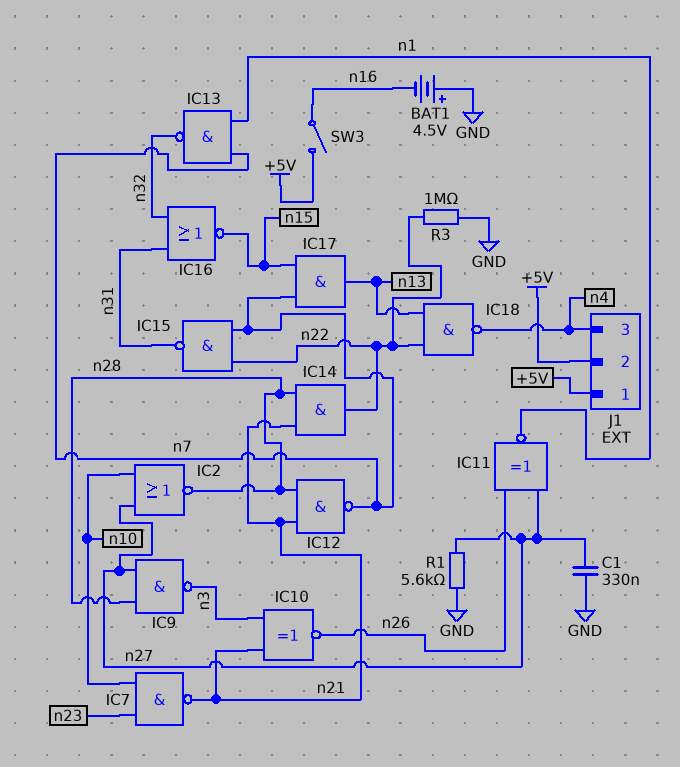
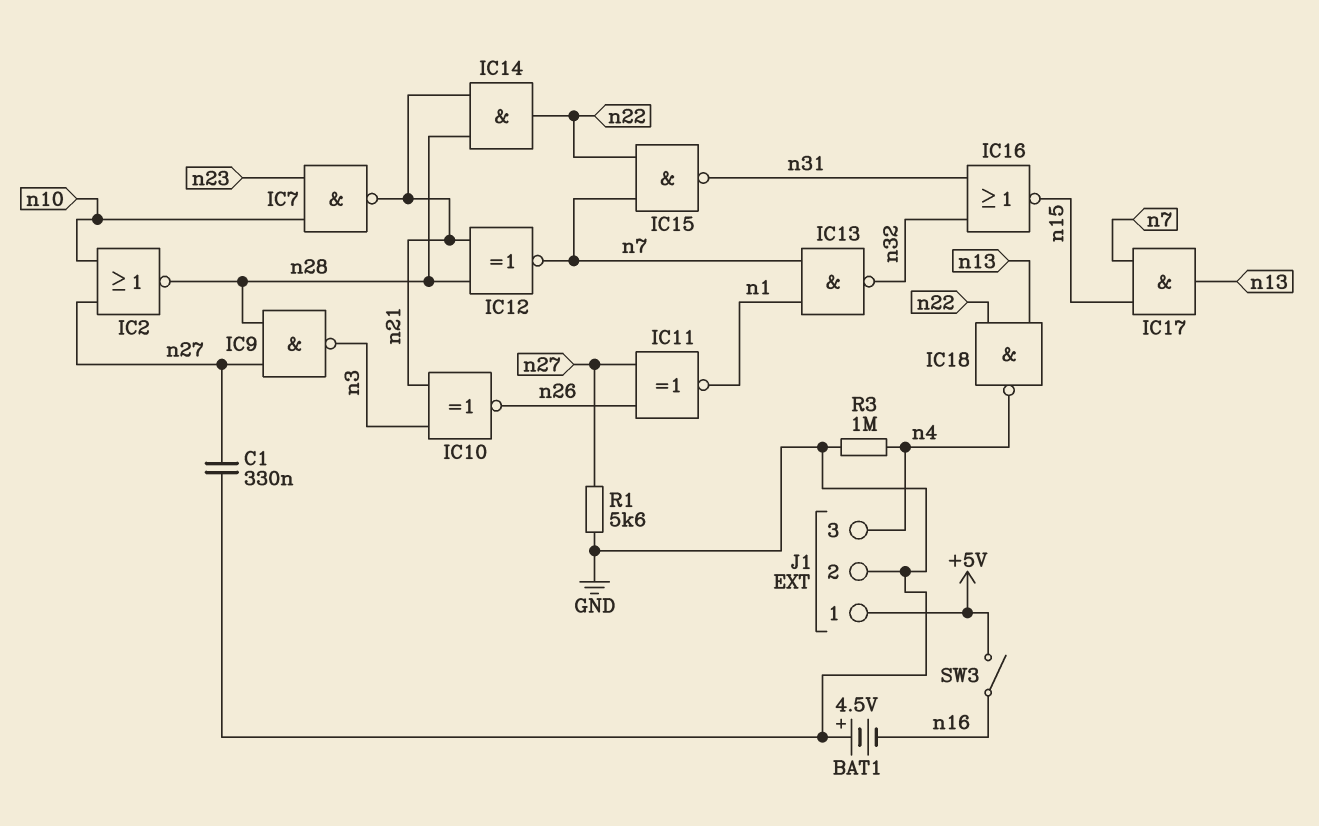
IC12: NAND (in n21, in n28, out n7) -> XNOR (in n21, in n28, out n7)
J1 pin 2: +5V -> GND
R3: 1M (GND, n22) -> 1M (GND, n4)

